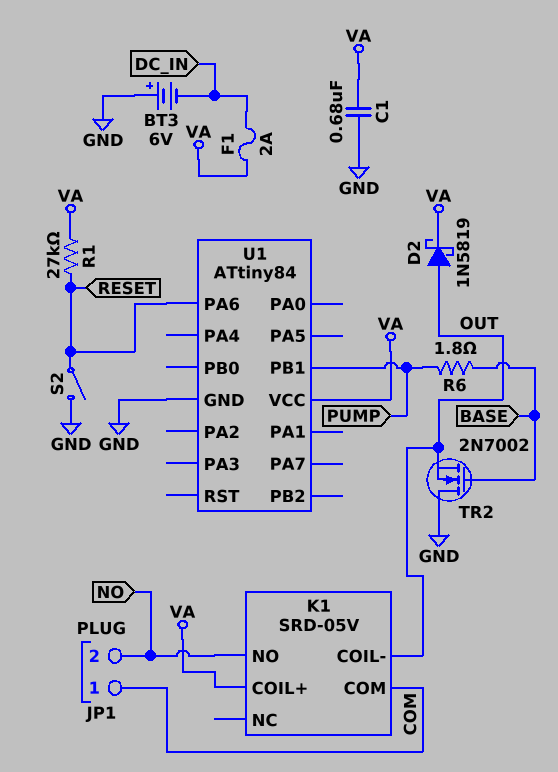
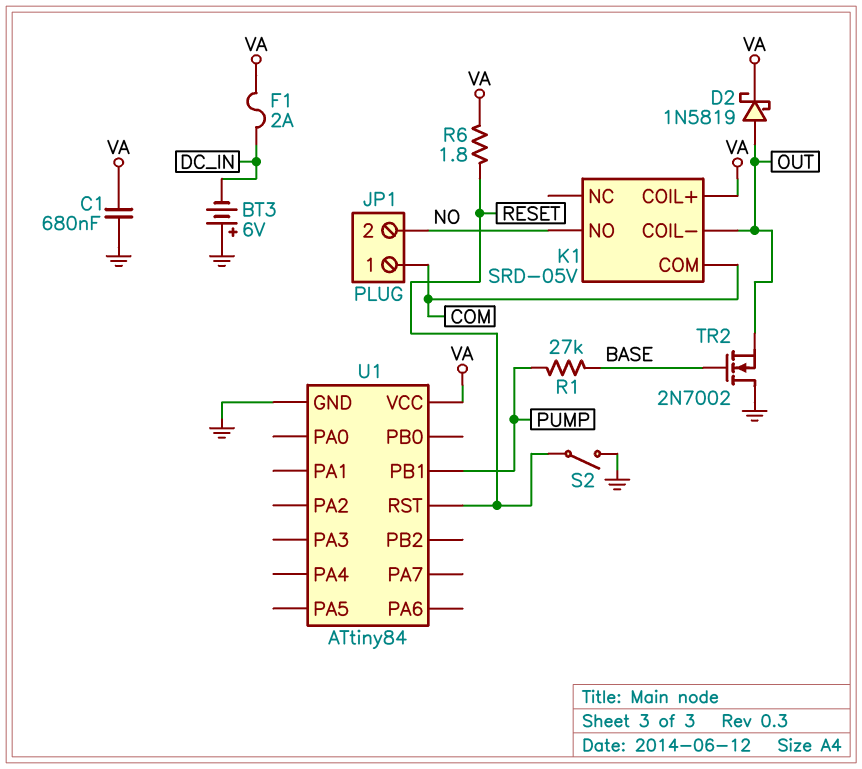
R1: 27k (RESET, VA) -> 27k (BASE, PUMP)
R6: 1.8 (BASE, PUMP) -> 1.8 (RESET, VA)
U1 pin PA6: RESET -> none
U1 pin RST: none -> RESET

